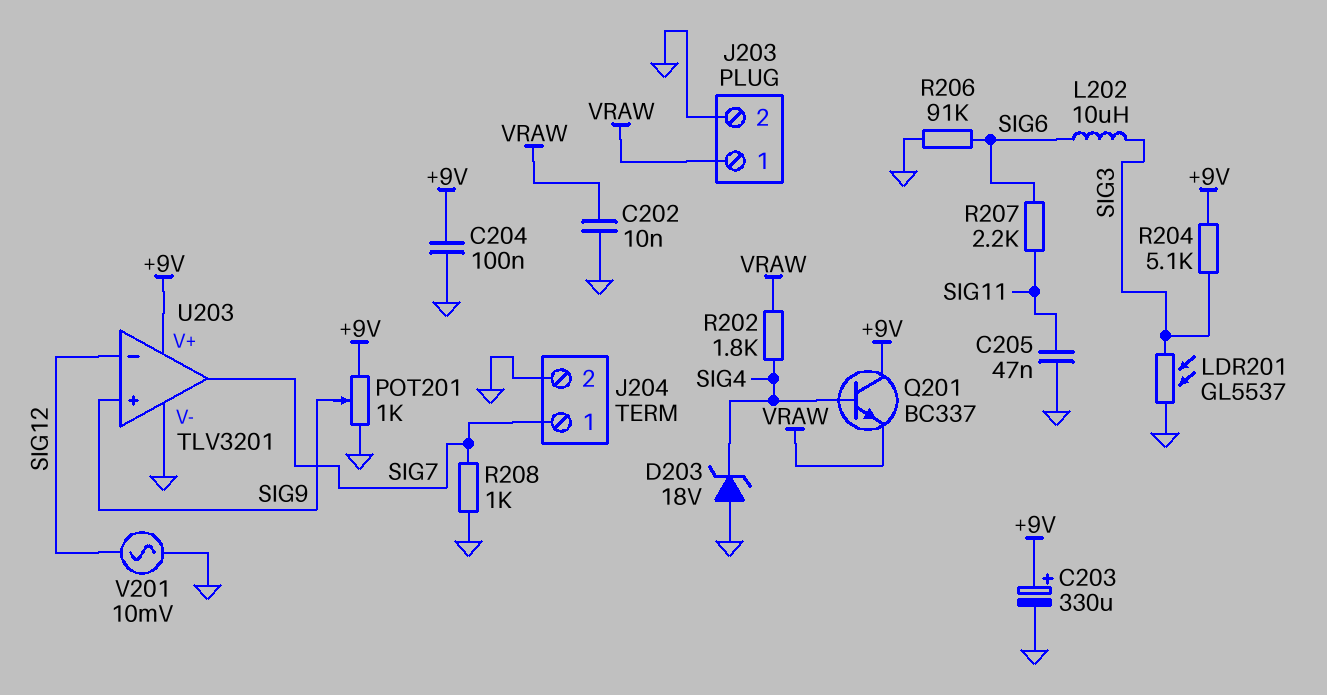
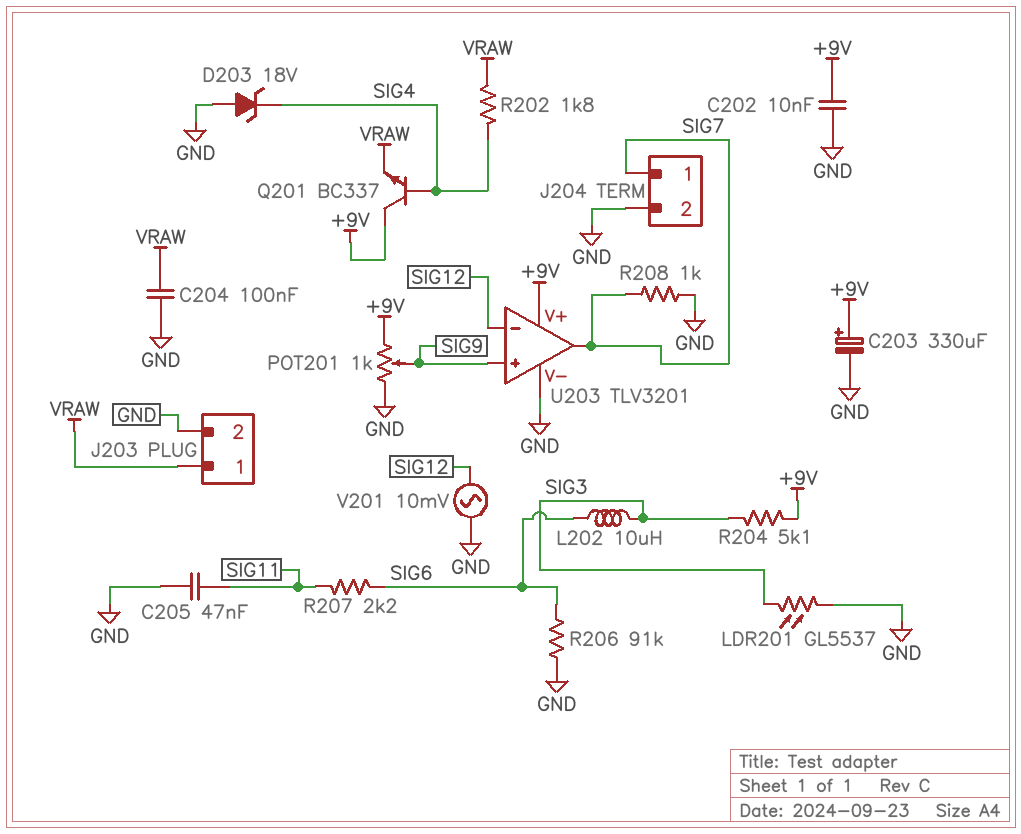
C202: 10nF (GND, VRAW) -> 10nF (+9V, GND)
C204: 100nF (+9V, GND) -> 100nF (GND, VRAW)

